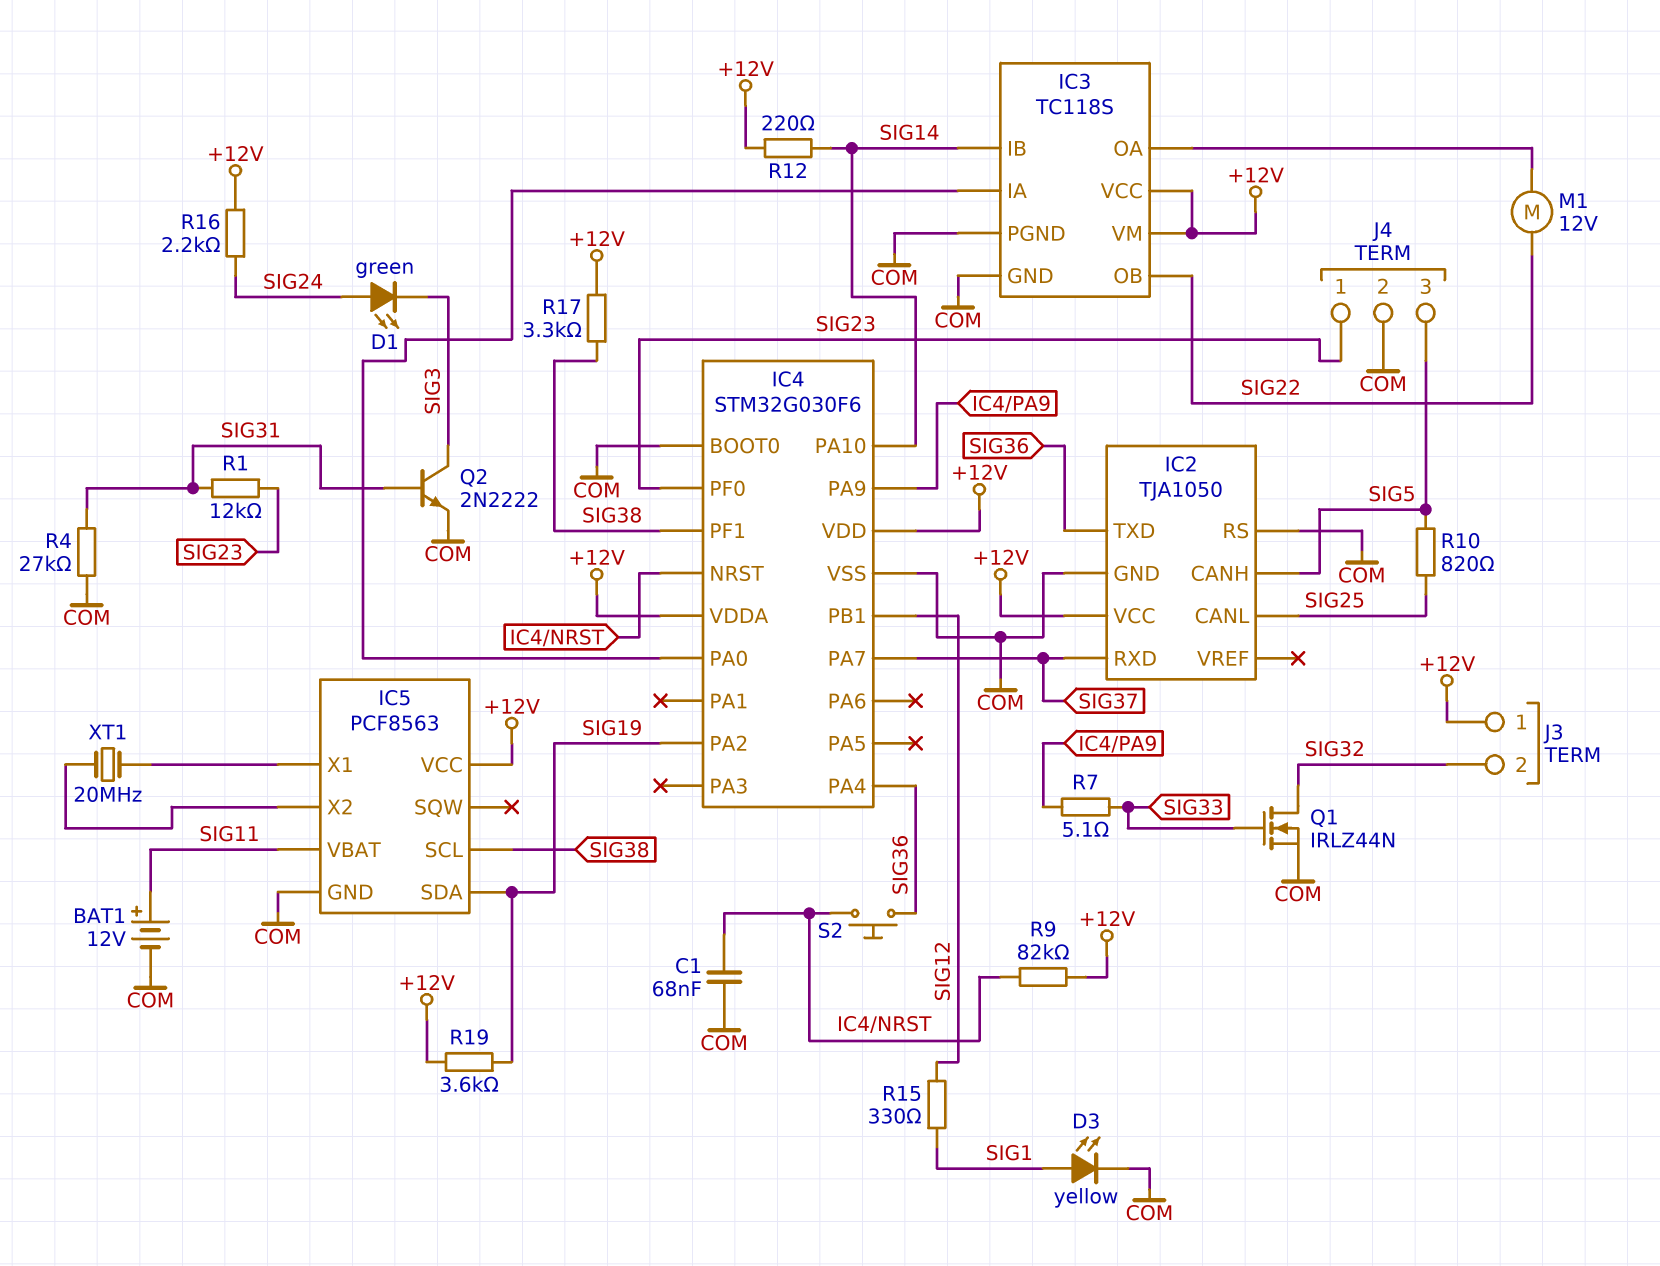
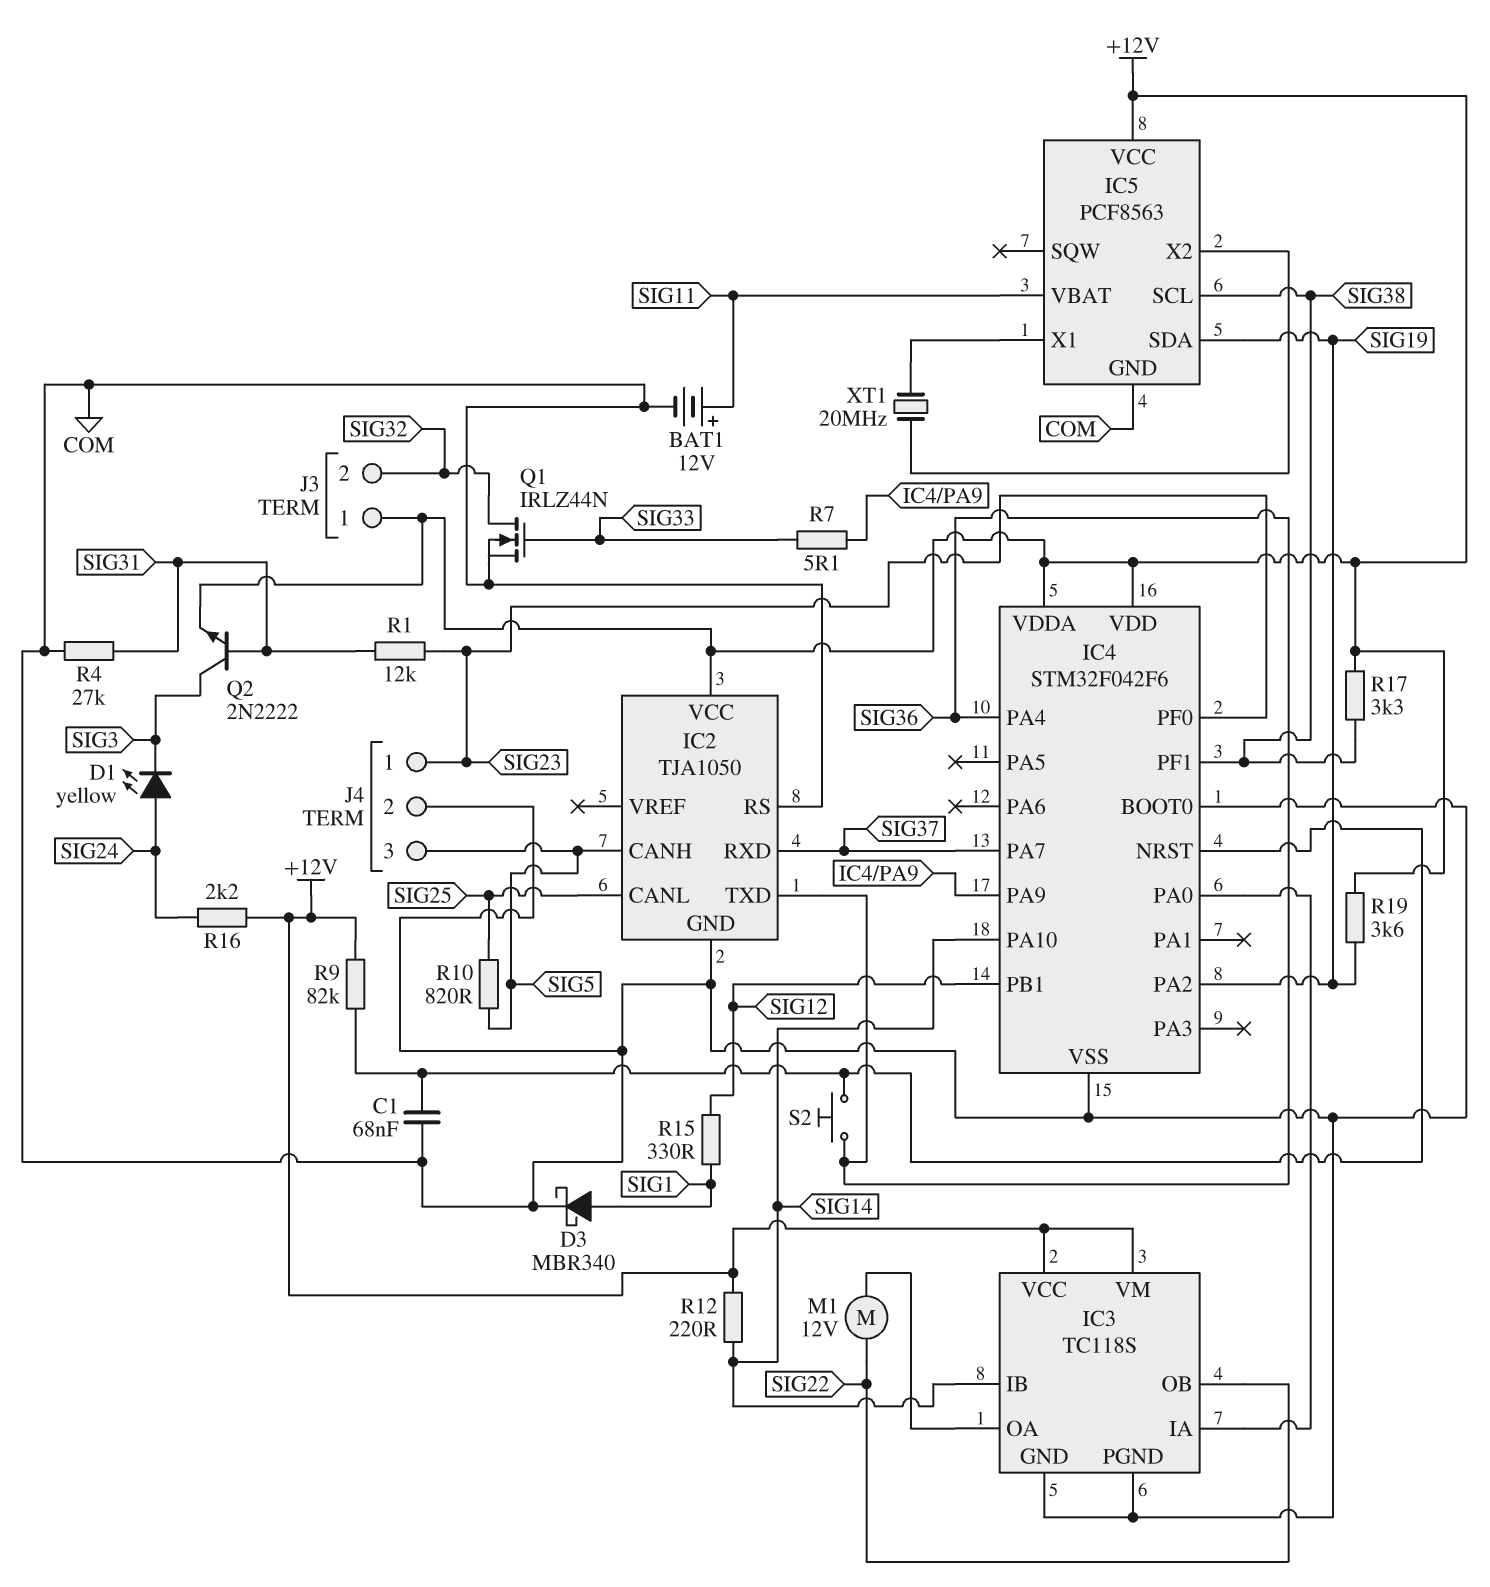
D1: LED green (A SIG24, K SIG3) -> LED yellow (A SIG24, K SIG3)
D3: LED yellow (A SIG1, K COM) -> schottky MBR340 (A SIG1, K COM)
IC4: STM32G030F6 -> STM32F042F6
Q2: NPN 2N2222 (B SIG31, C SIG3, E COM) -> NPN 2N2222 (B SIG31, C SIG3, E +12V)

